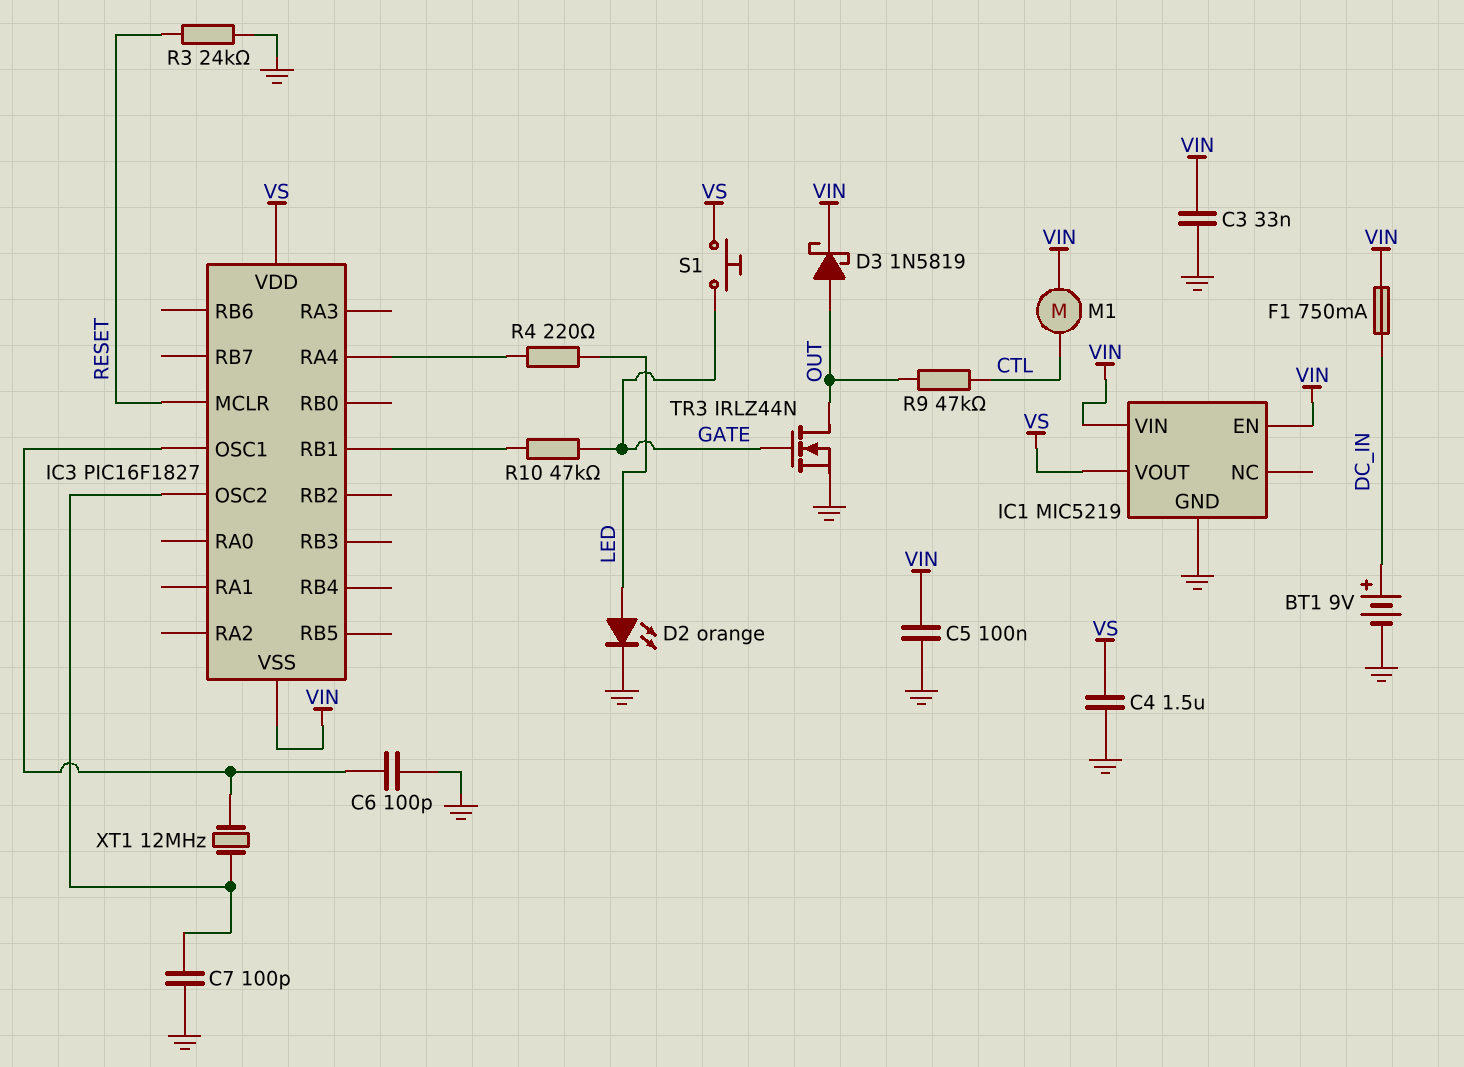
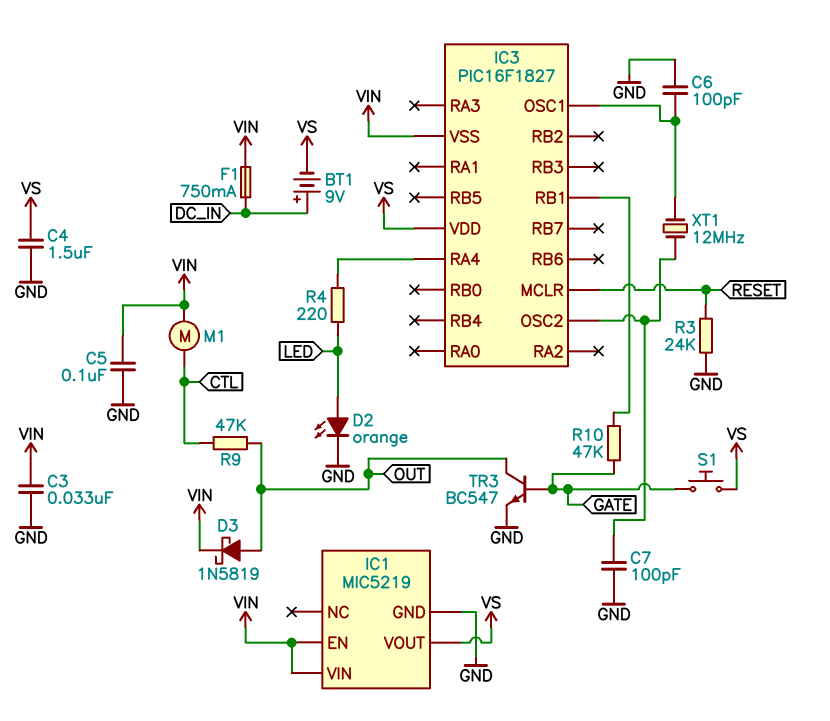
BT1: 9V (plus DC_IN, minus GND) -> 9V (plus DC_IN, minus VS)
TR3: NMOS IRLZ44N (G GATE, D OUT, S GND) -> NPN BC547 (B GATE, C OUT, E GND)

